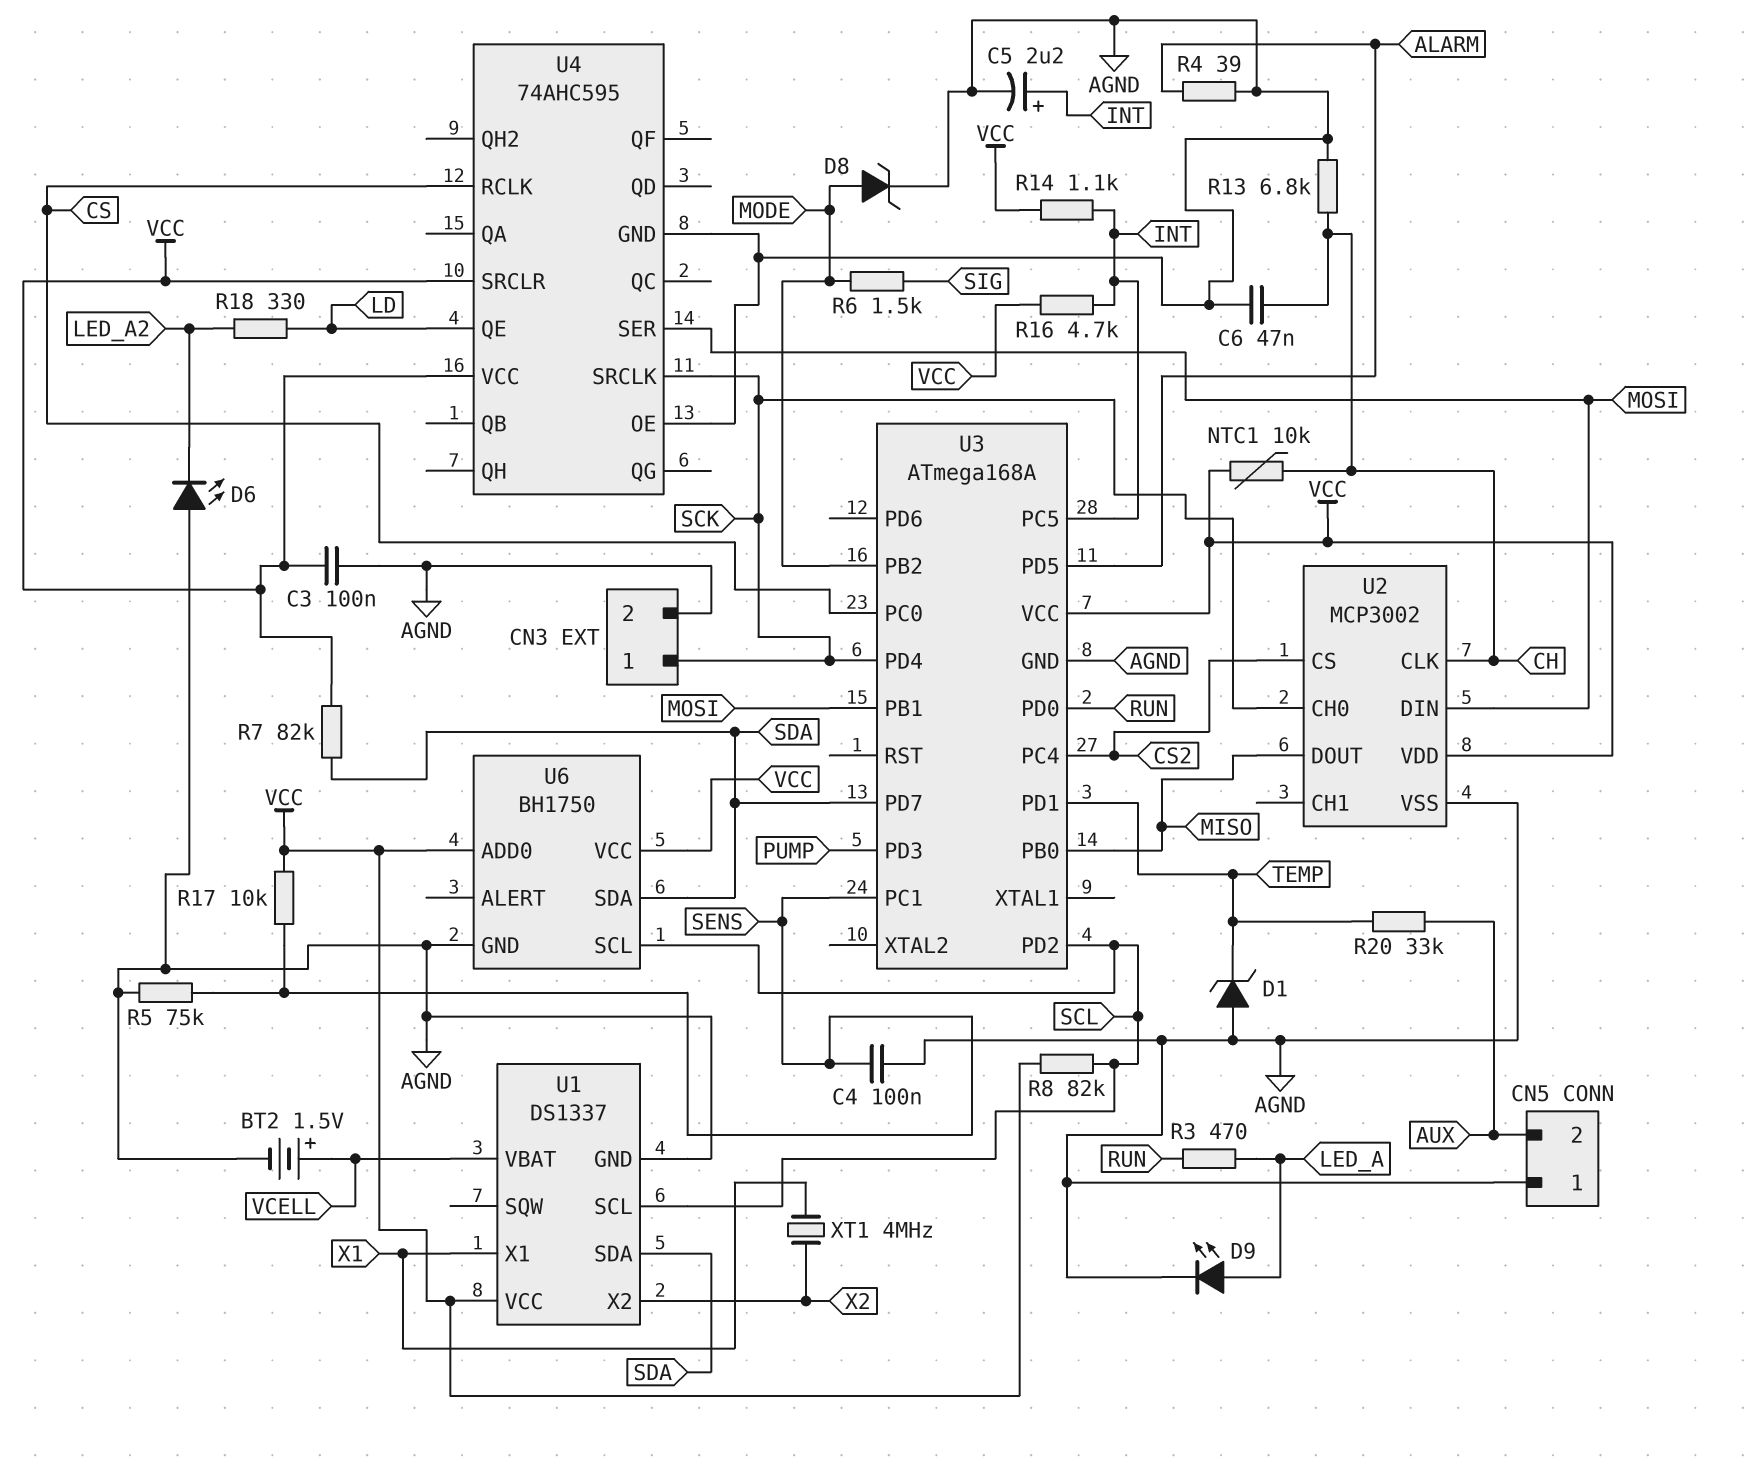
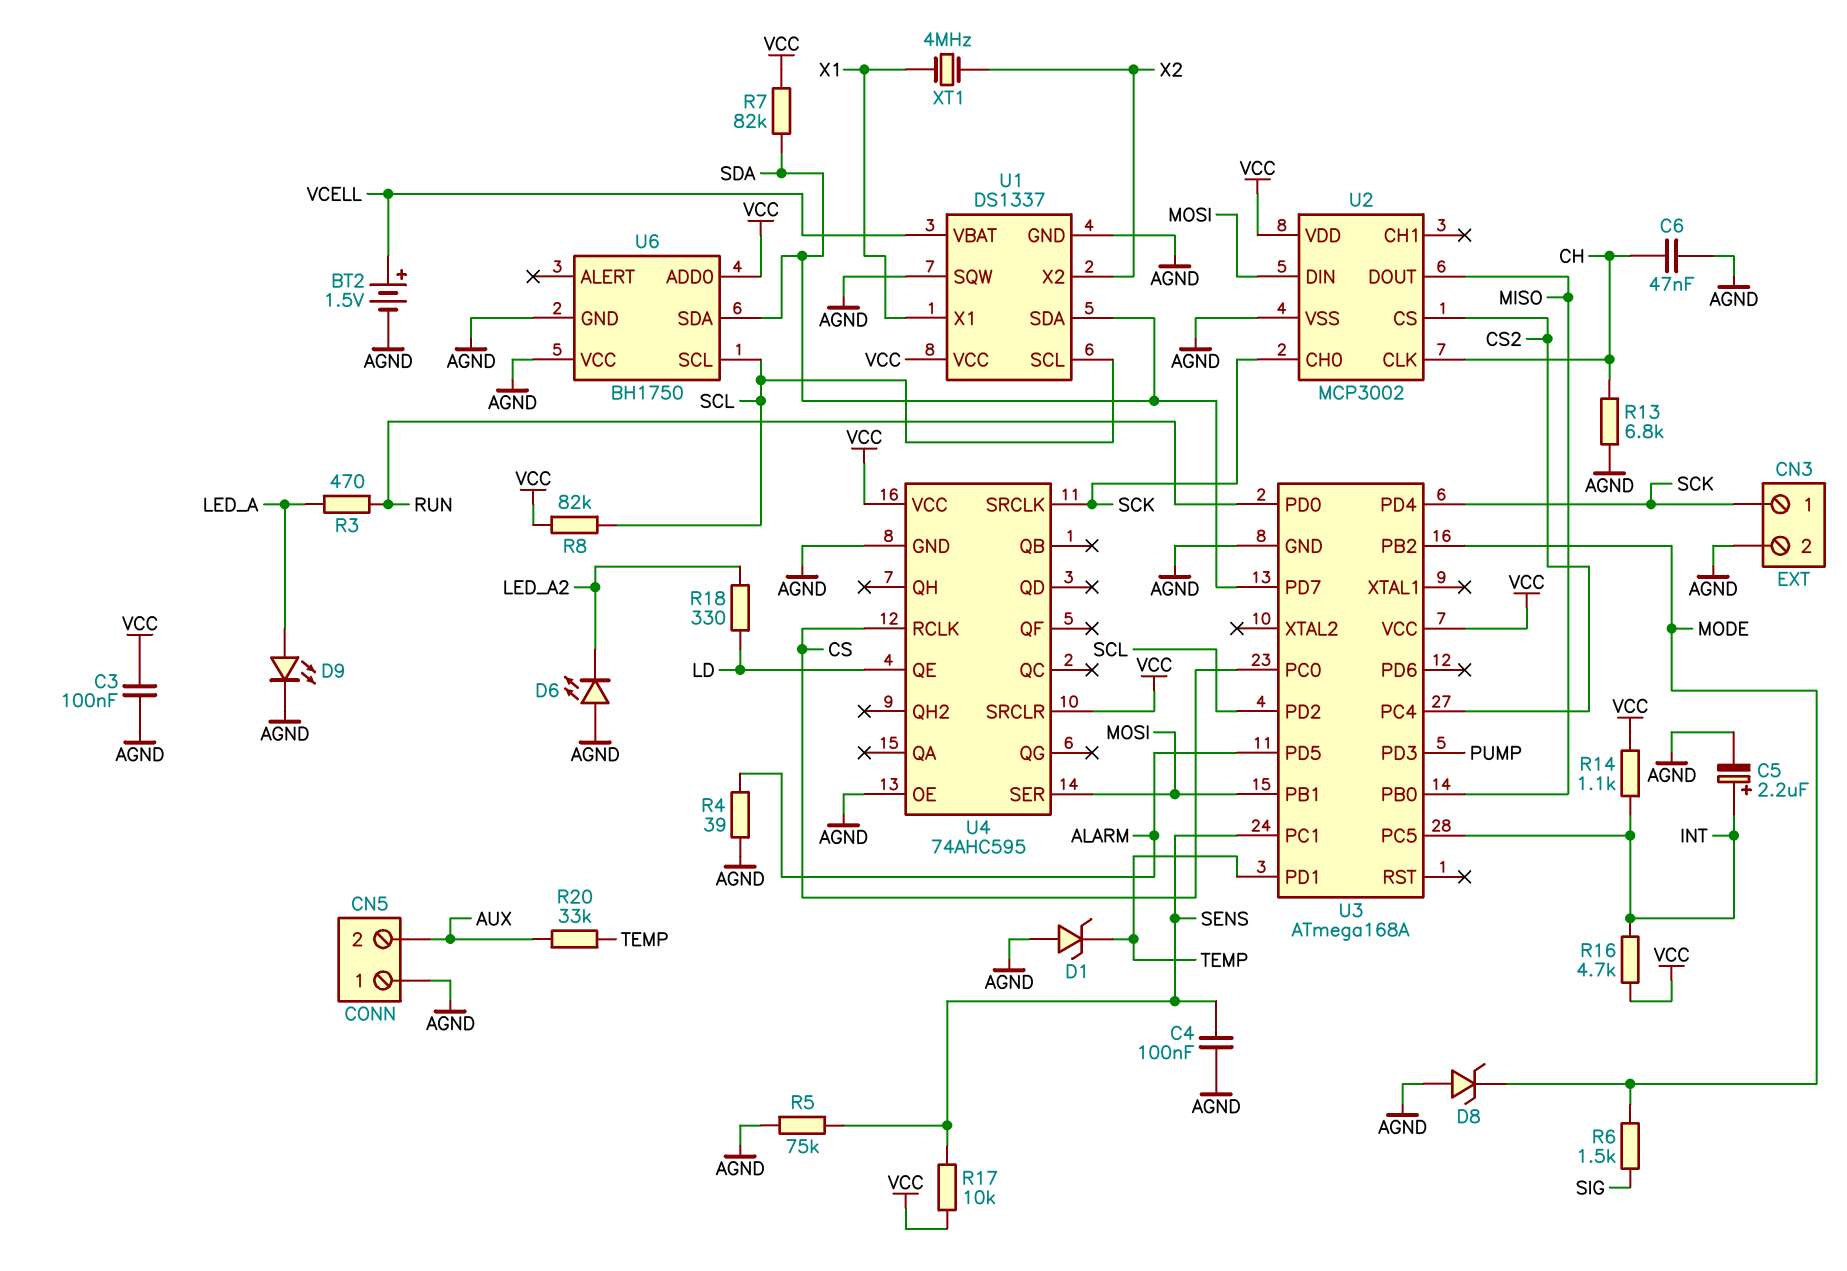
D8: zener (A MODE, K AGND) -> zener (A AGND, K MODE)
NTC1: 10k (CH, VCC) -> none
U1 pin SQW: none -> AGND
U6 pin VCC: VCC -> AGND

